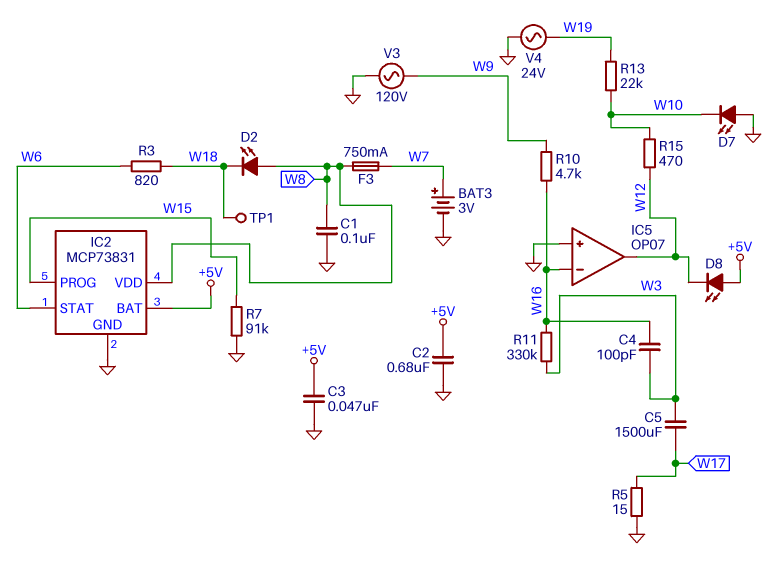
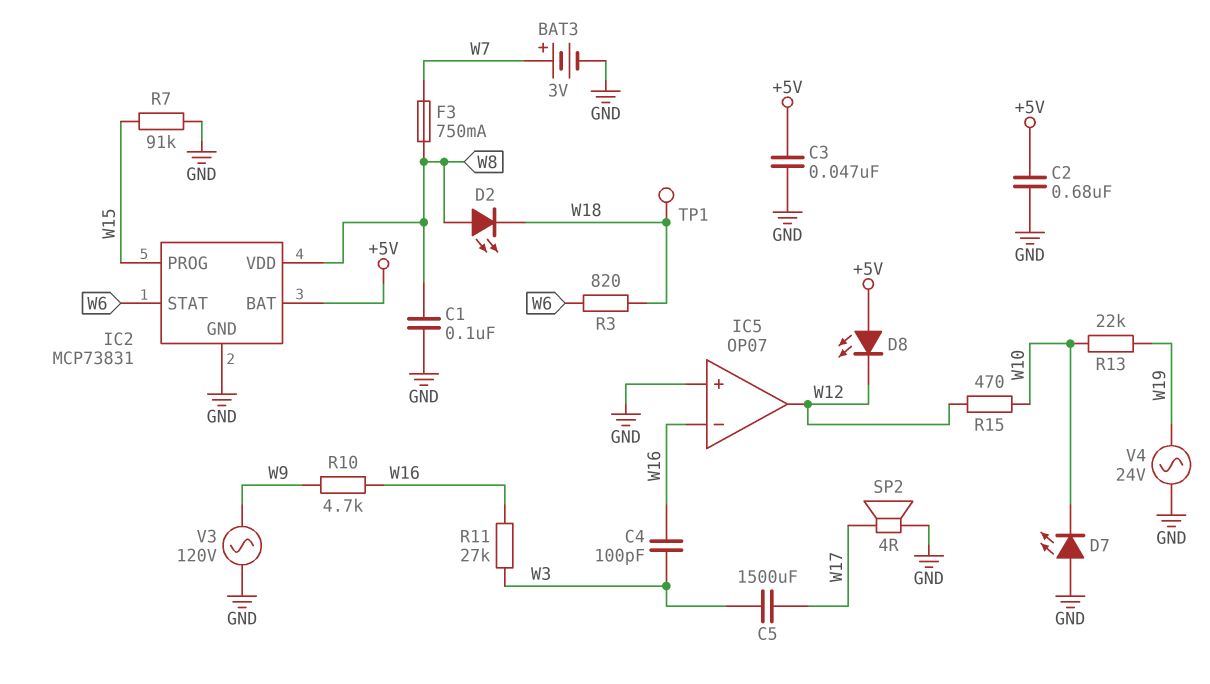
R5: 15 (GND, W17) -> none
R11: 330k (W3, W16) -> 27k (W3, W16)
SP2: none -> speaker 4R (GND, W17)

